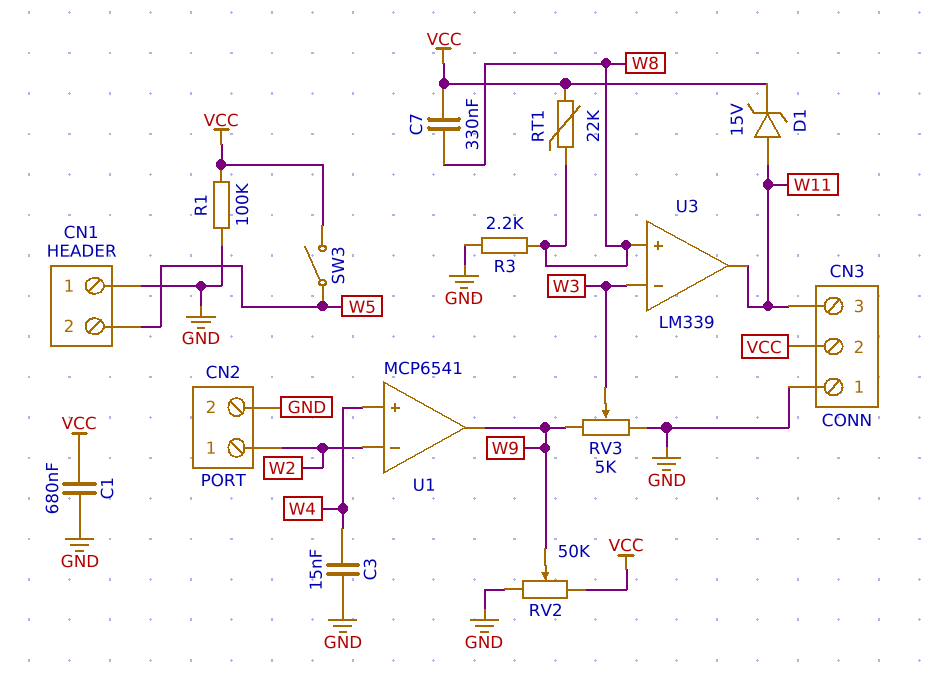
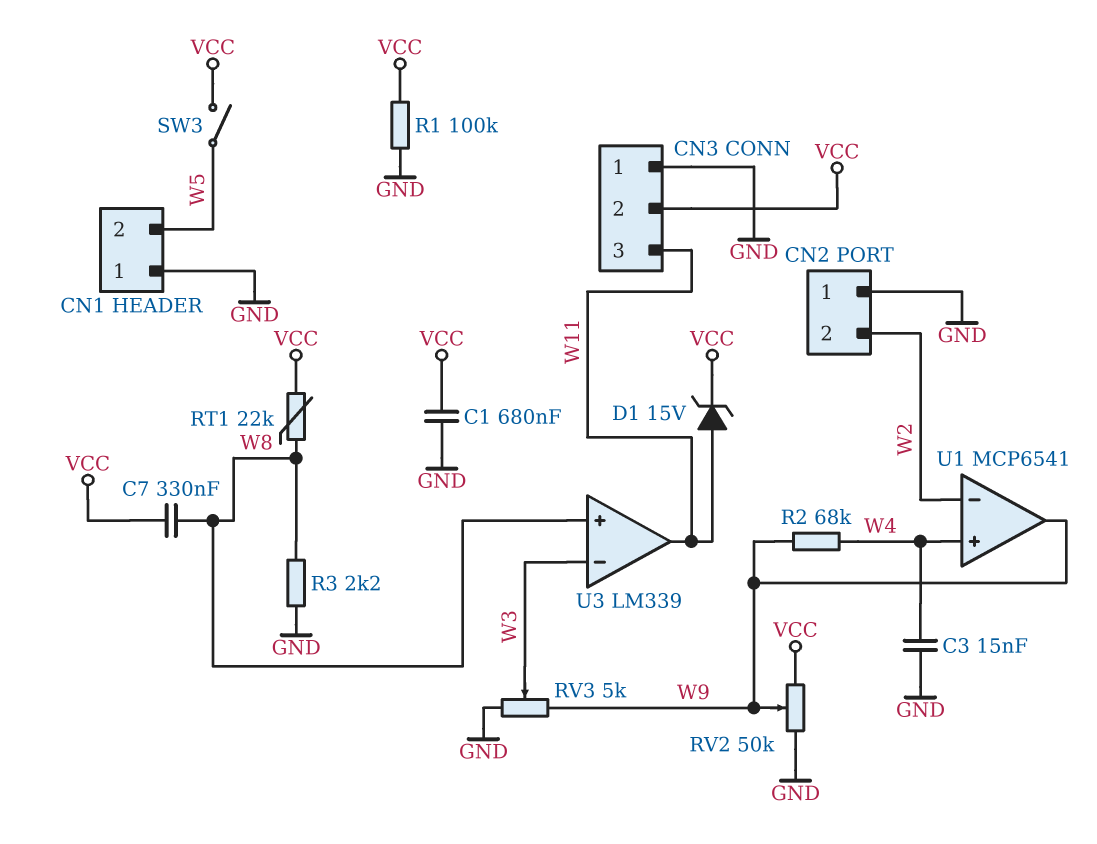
CN2 pin 1: W2 -> GND
CN2 pin 2: GND -> W2
R2: none -> 68k (W4, W9)

